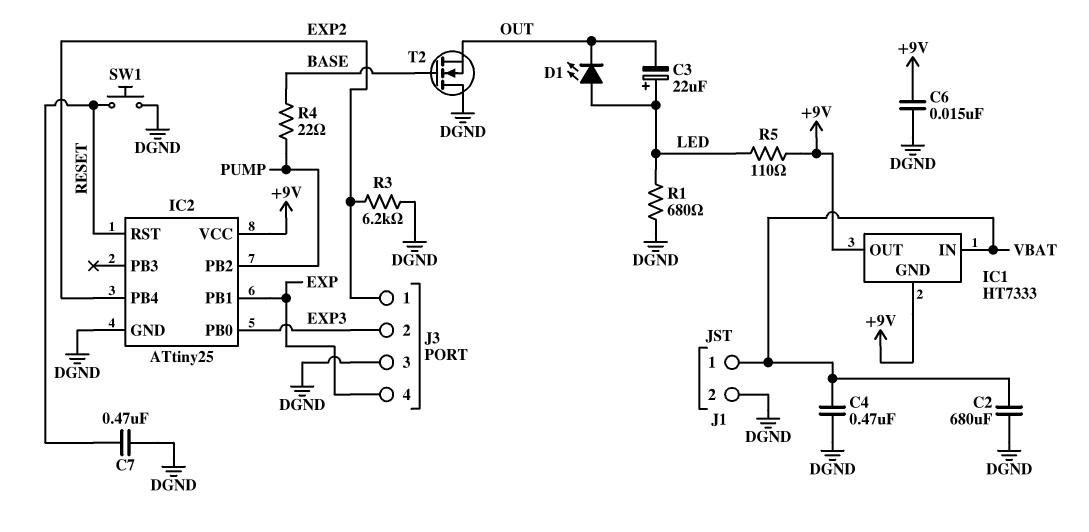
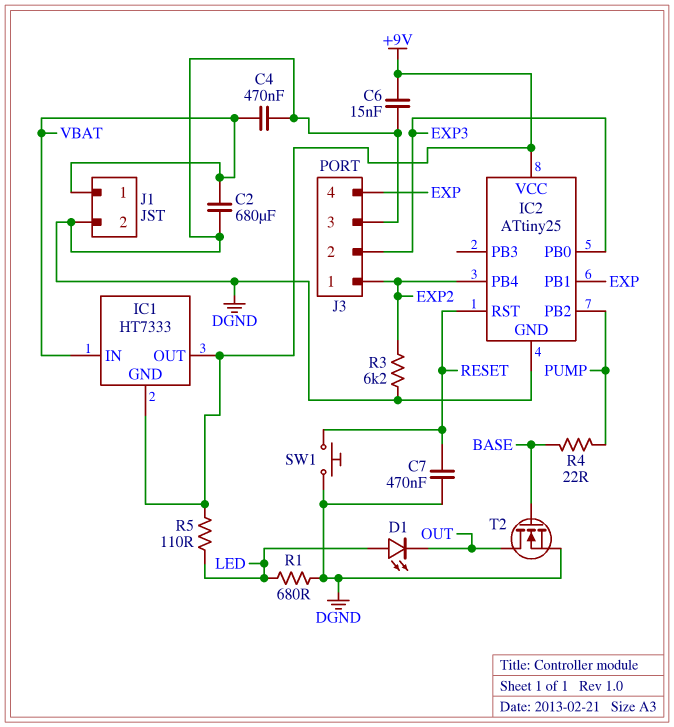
C3: 22uF (plus LED, minus OUT) -> none
T2: NMOS (G BASE, D DGND, S OUT) -> NMOS (G BASE, D OUT, S DGND)

